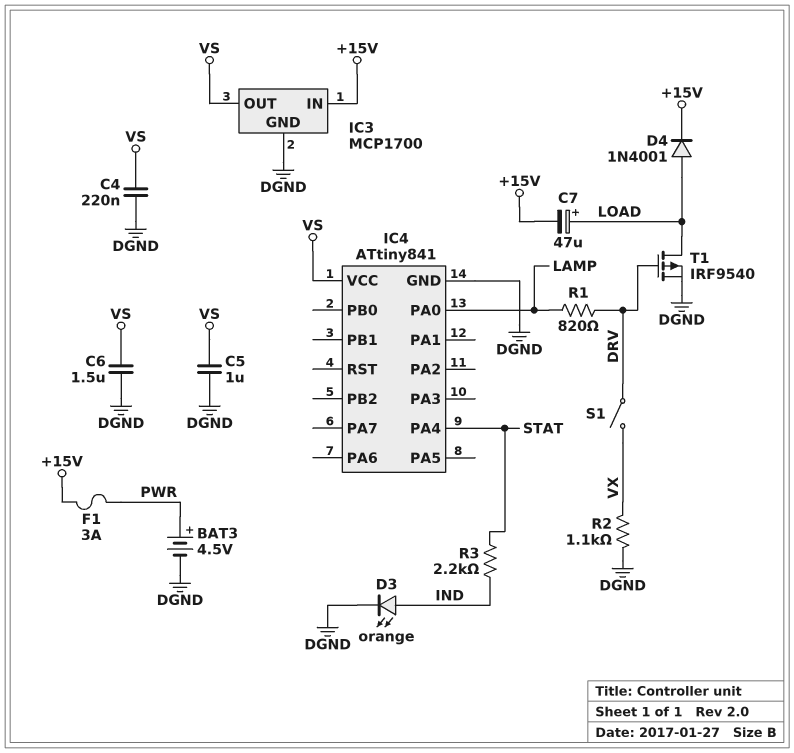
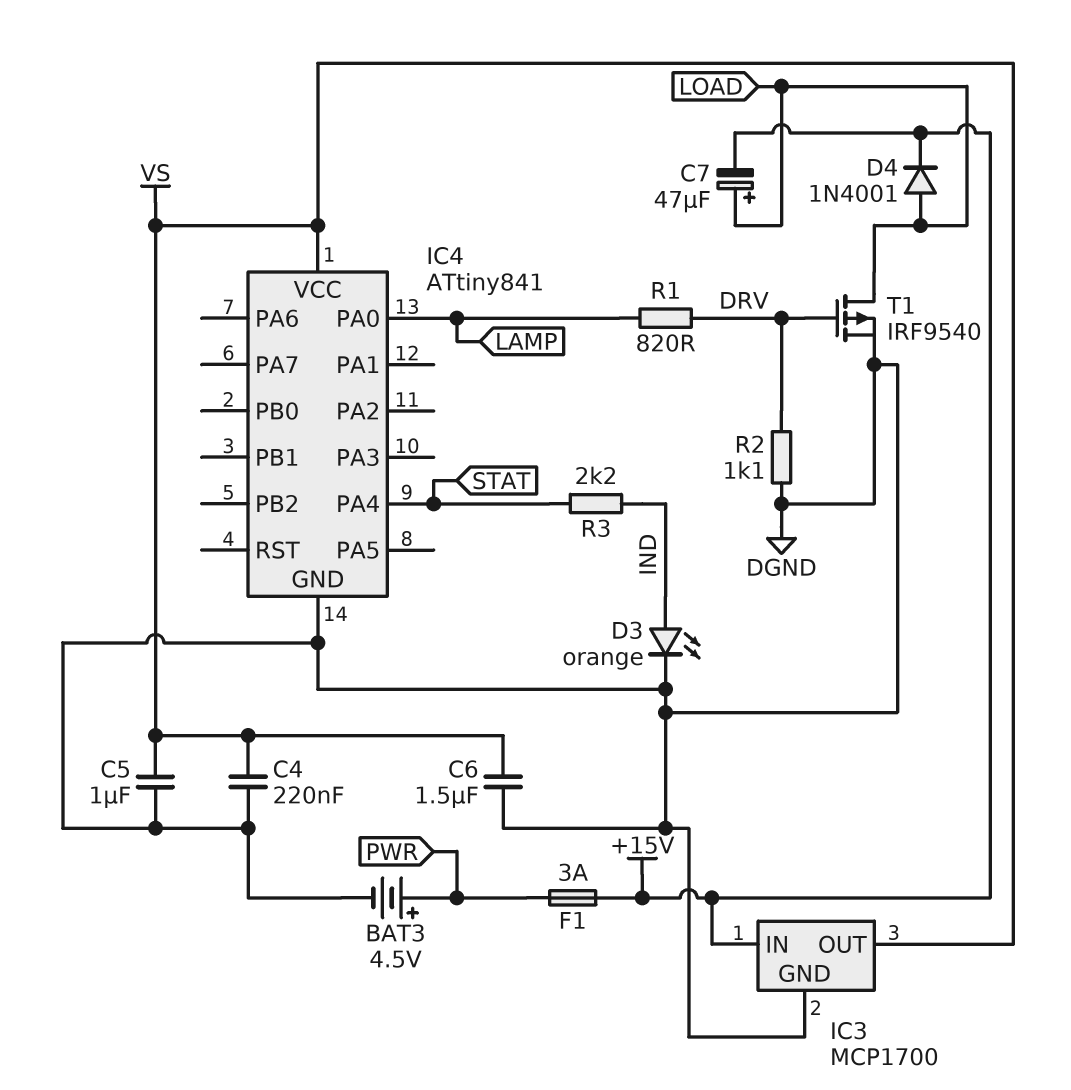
R2: 1.1k (DGND, VX) -> 1.1k (DGND, DRV)
S1: switch (DRV, VX) -> none

